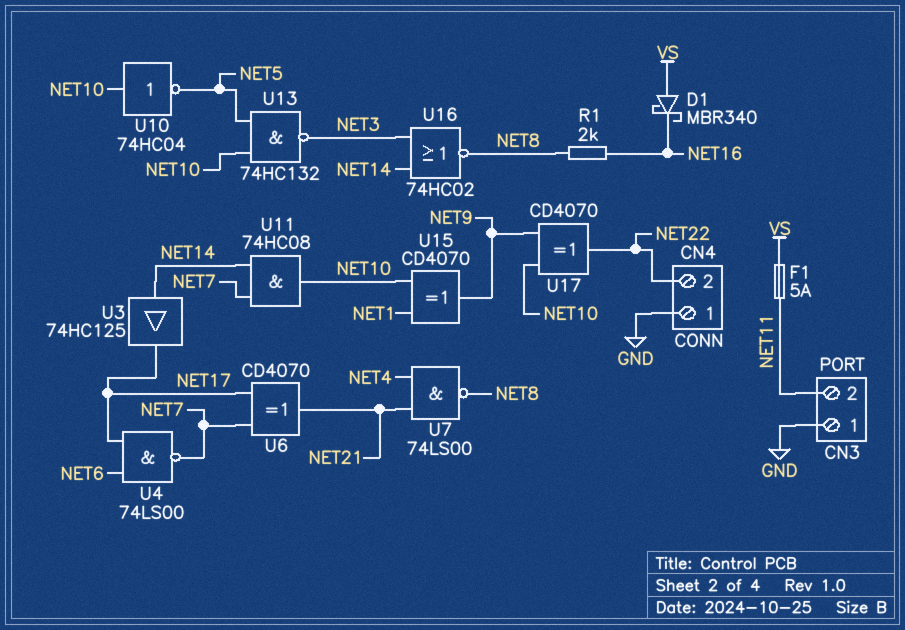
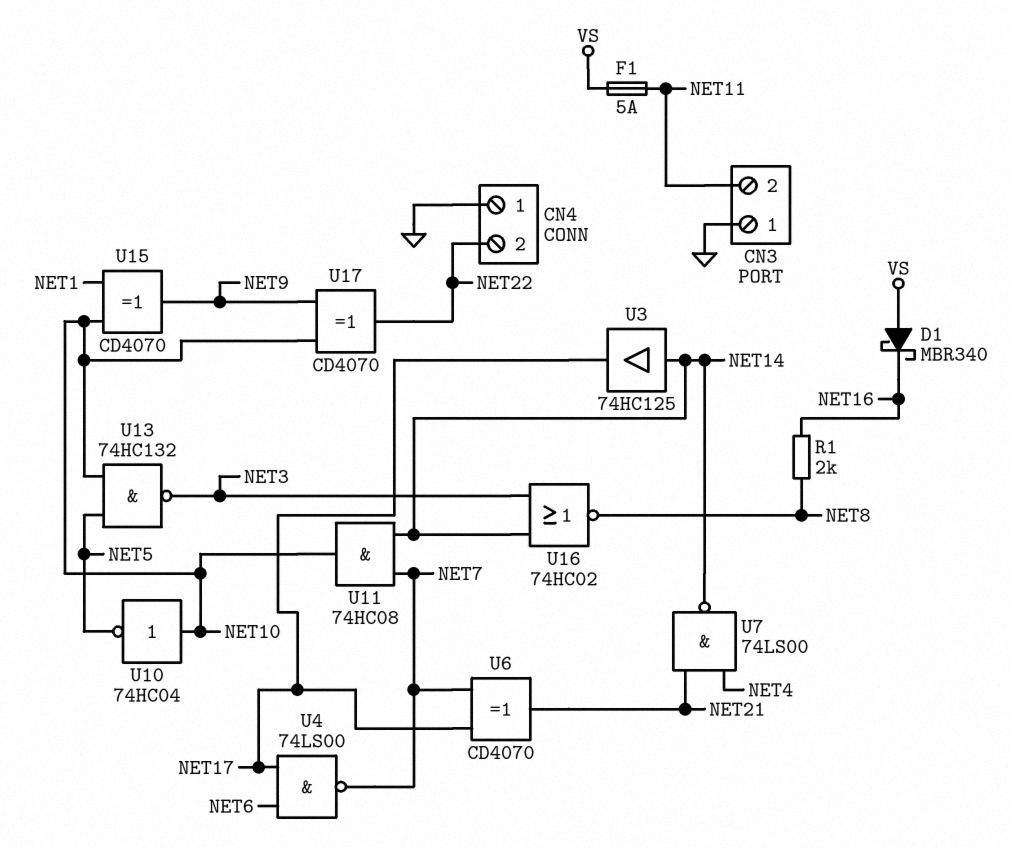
U7: NAND 74LS00 (in NET4, in NET21, out NET8) -> NAND 74LS00 (in NET4, in NET21, out NET14)

